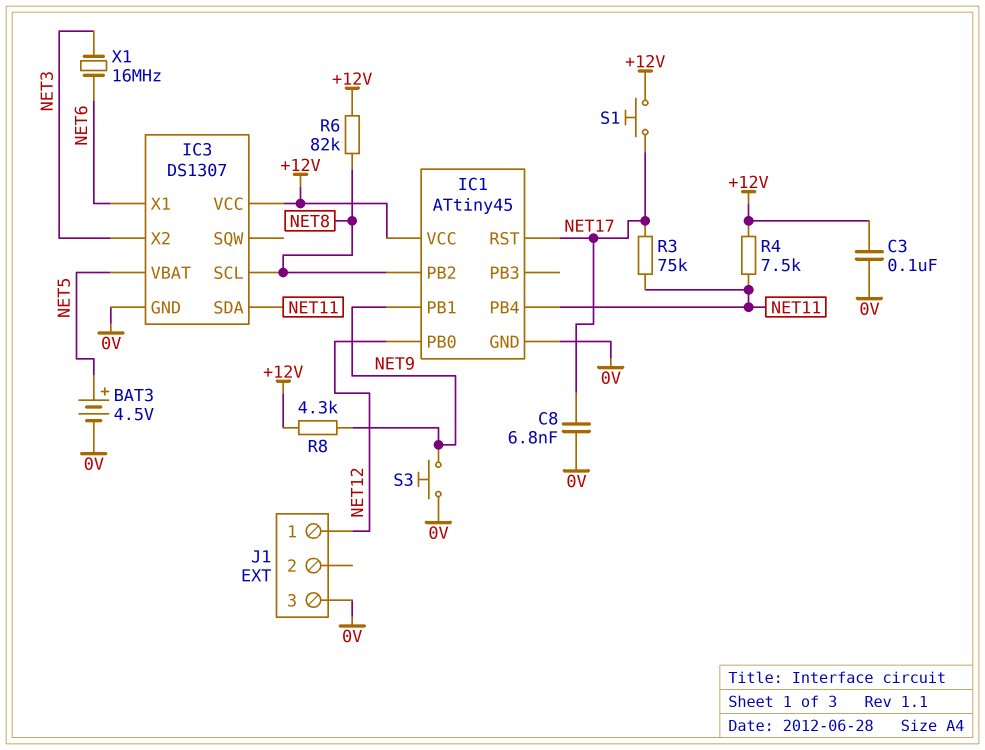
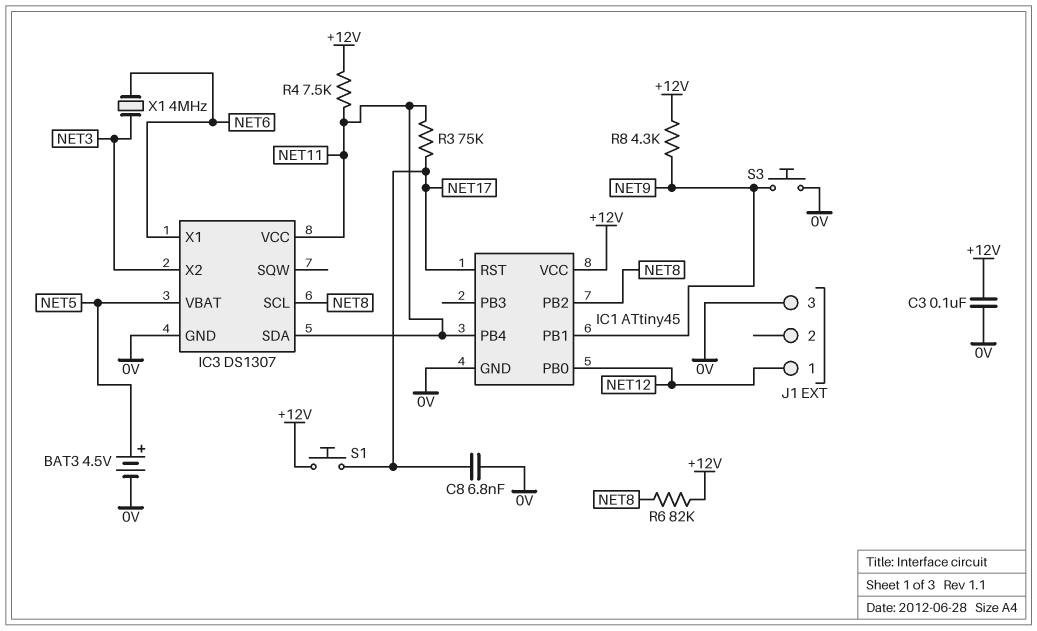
IC3 pin VCC: +12V -> NET11
X1: 16MHz (NET3, NET6) -> 4MHz (NET3, NET6)

